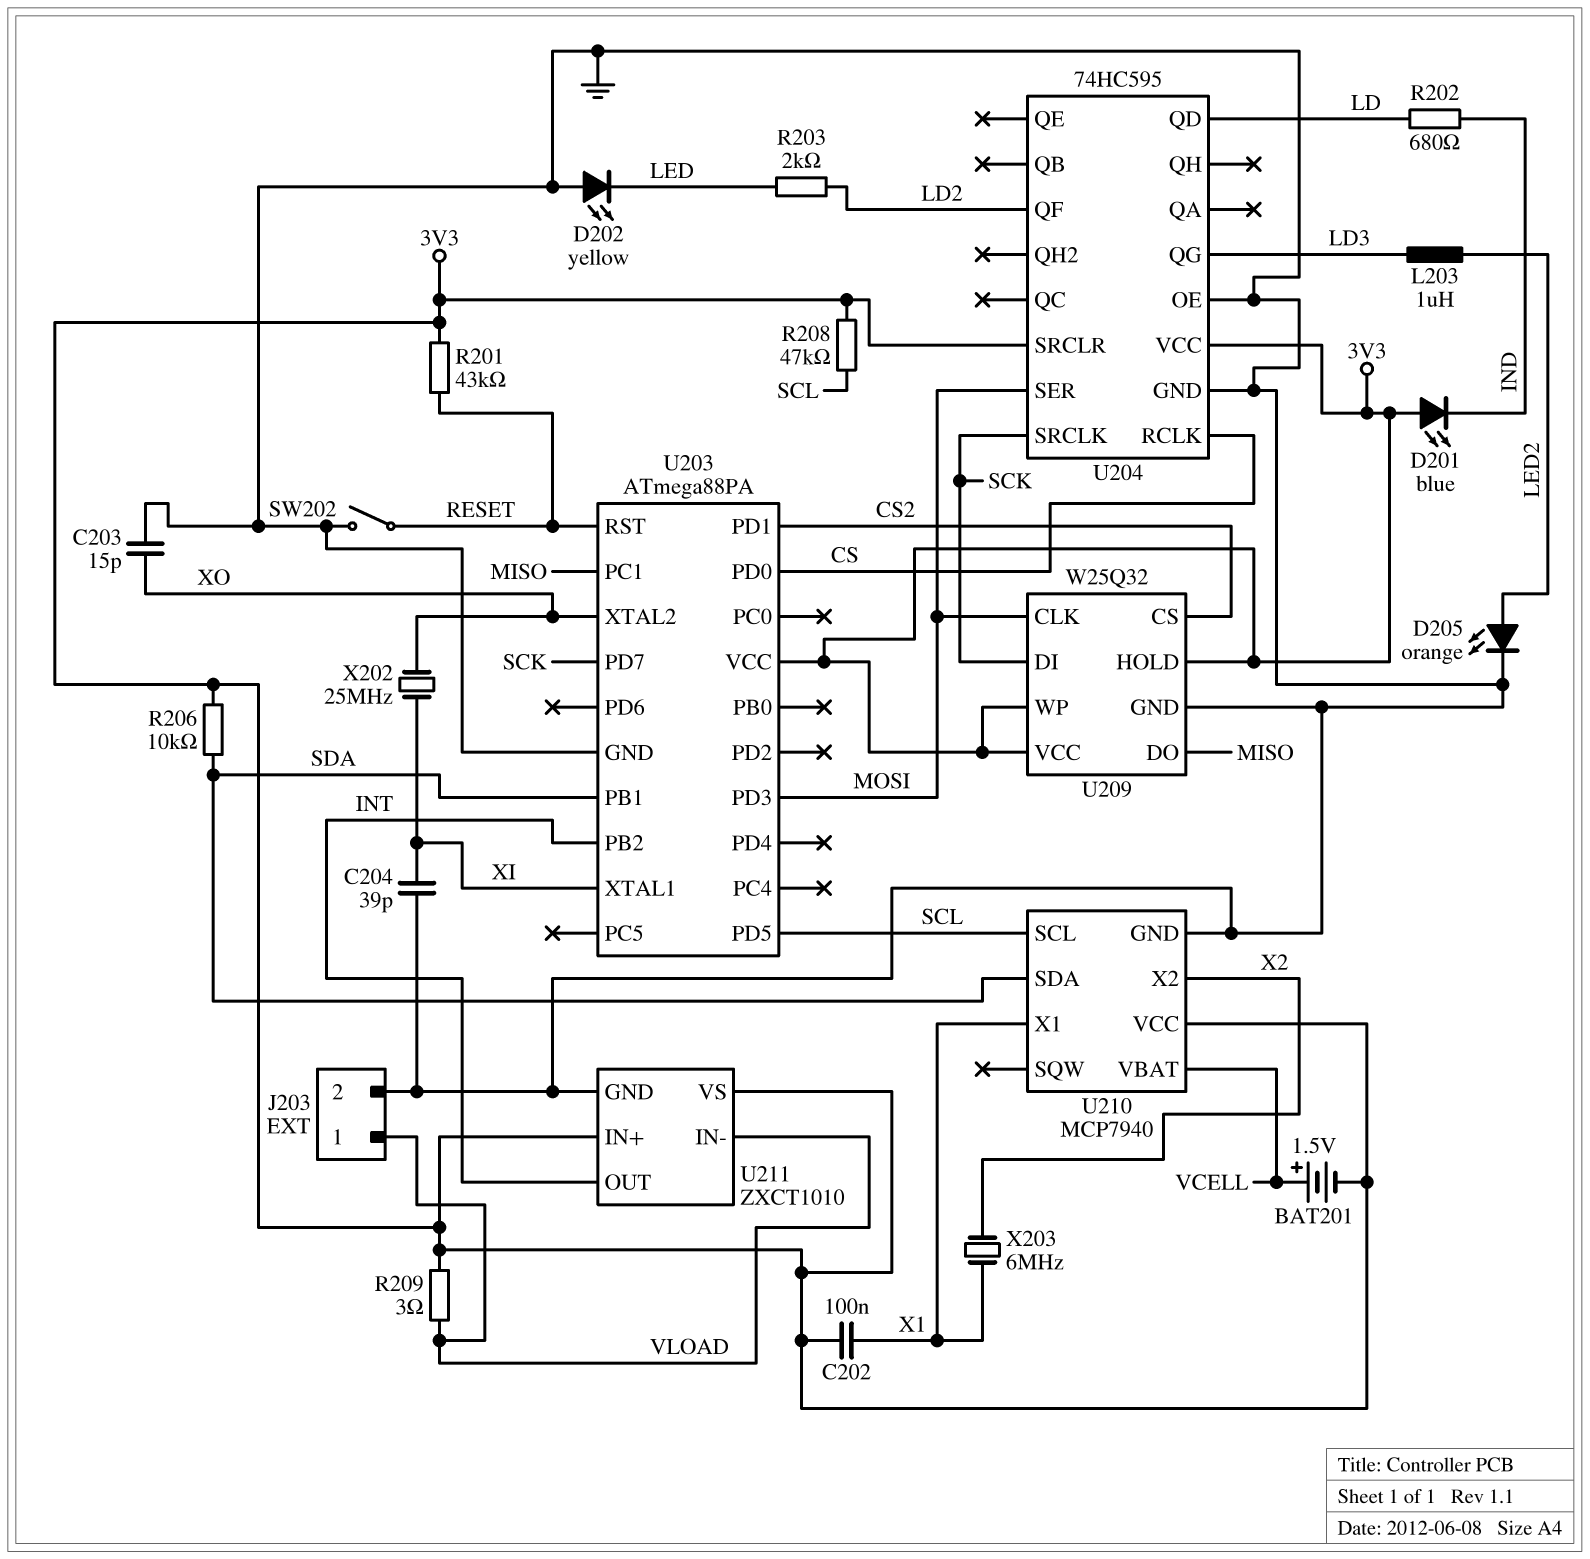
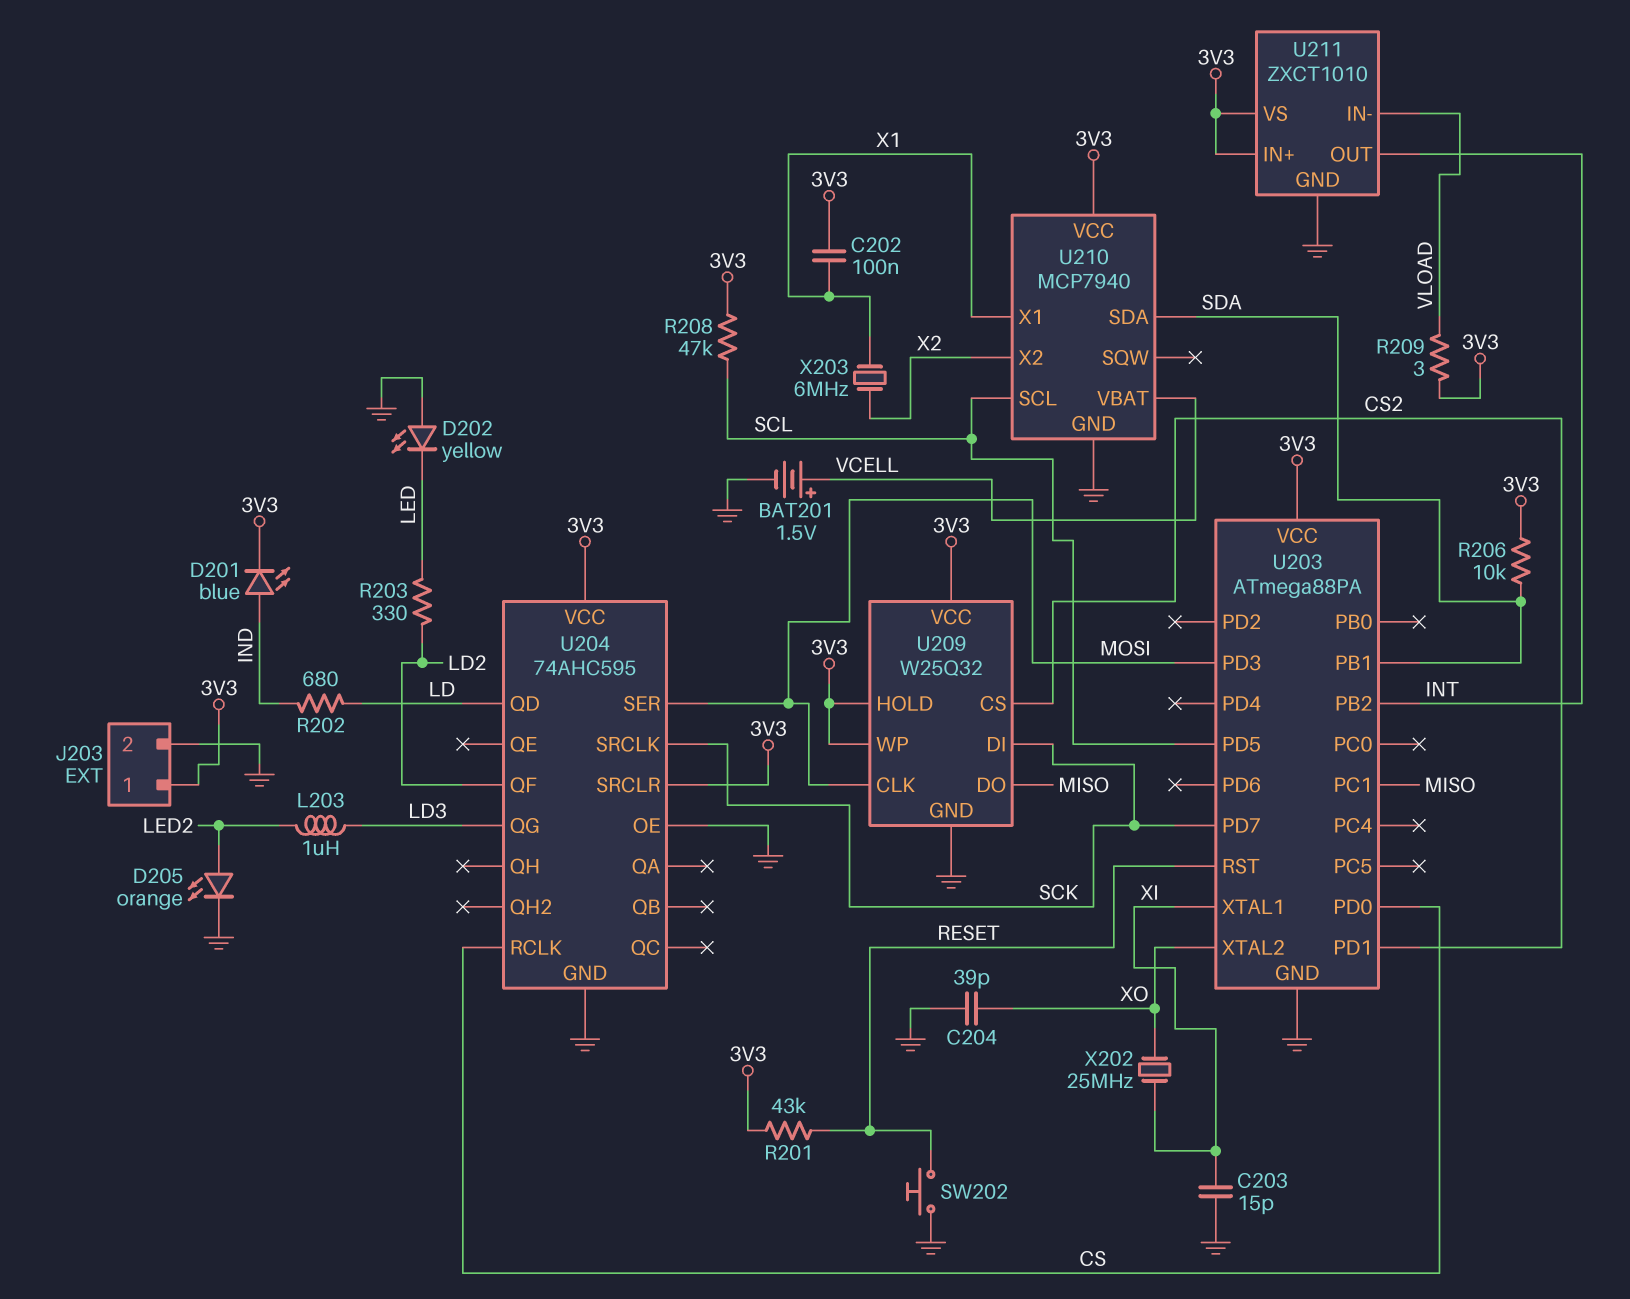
BAT201: 1.5V (plus VCELL, minus 3V3) -> 1.5V (plus VCELL, minus GND)
C203: 15pF (GND, XO) -> 15pF (GND, XI)
C204: 39pF (GND, XI) -> 39pF (GND, XO)
D201: LED blue (A 3V3, K IND) -> LED blue (A IND, K 3V3)
J203 pin 1: VLOAD -> 3V3
R203: 2k (LD2, LED) -> 330 (LD2, LED)
SW202: switch (GND, RESET) -> button (GND, RESET)
U204: 74HC595 -> 74AHC595

